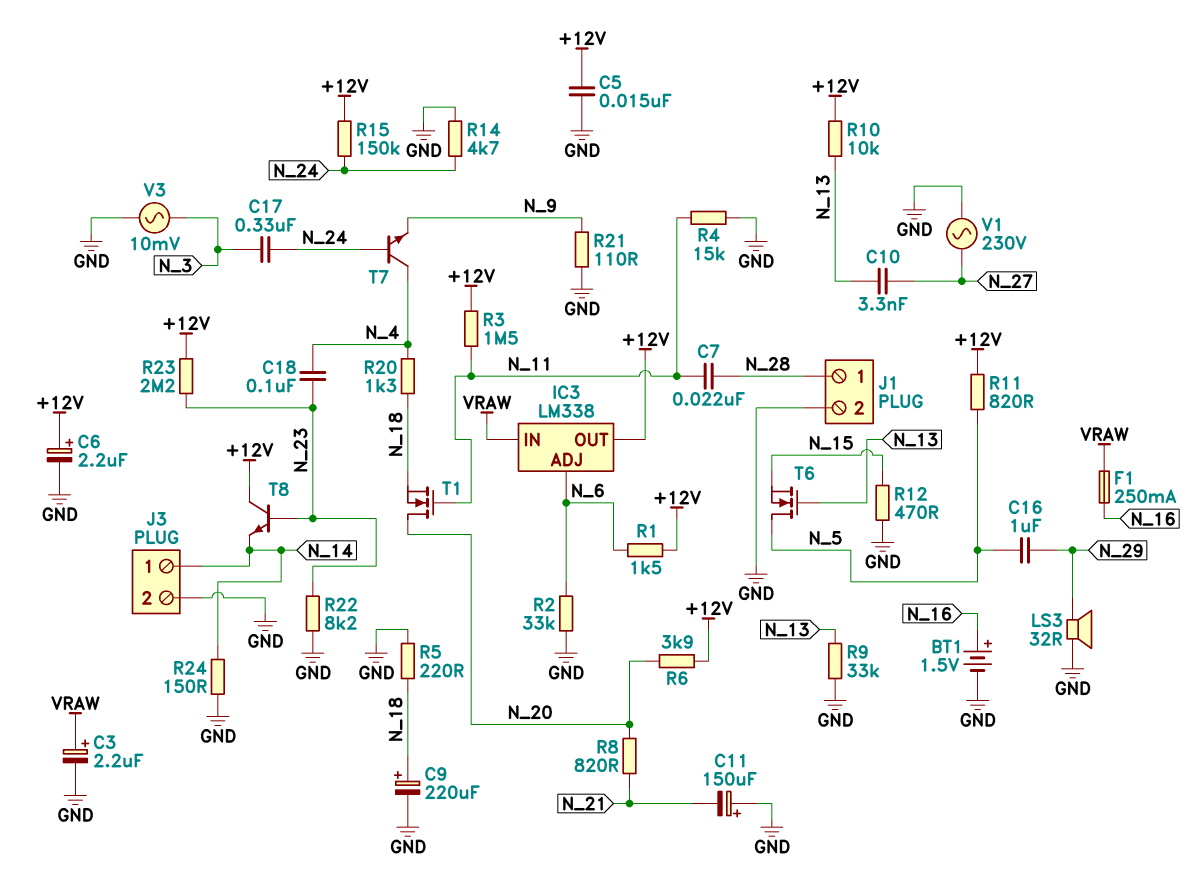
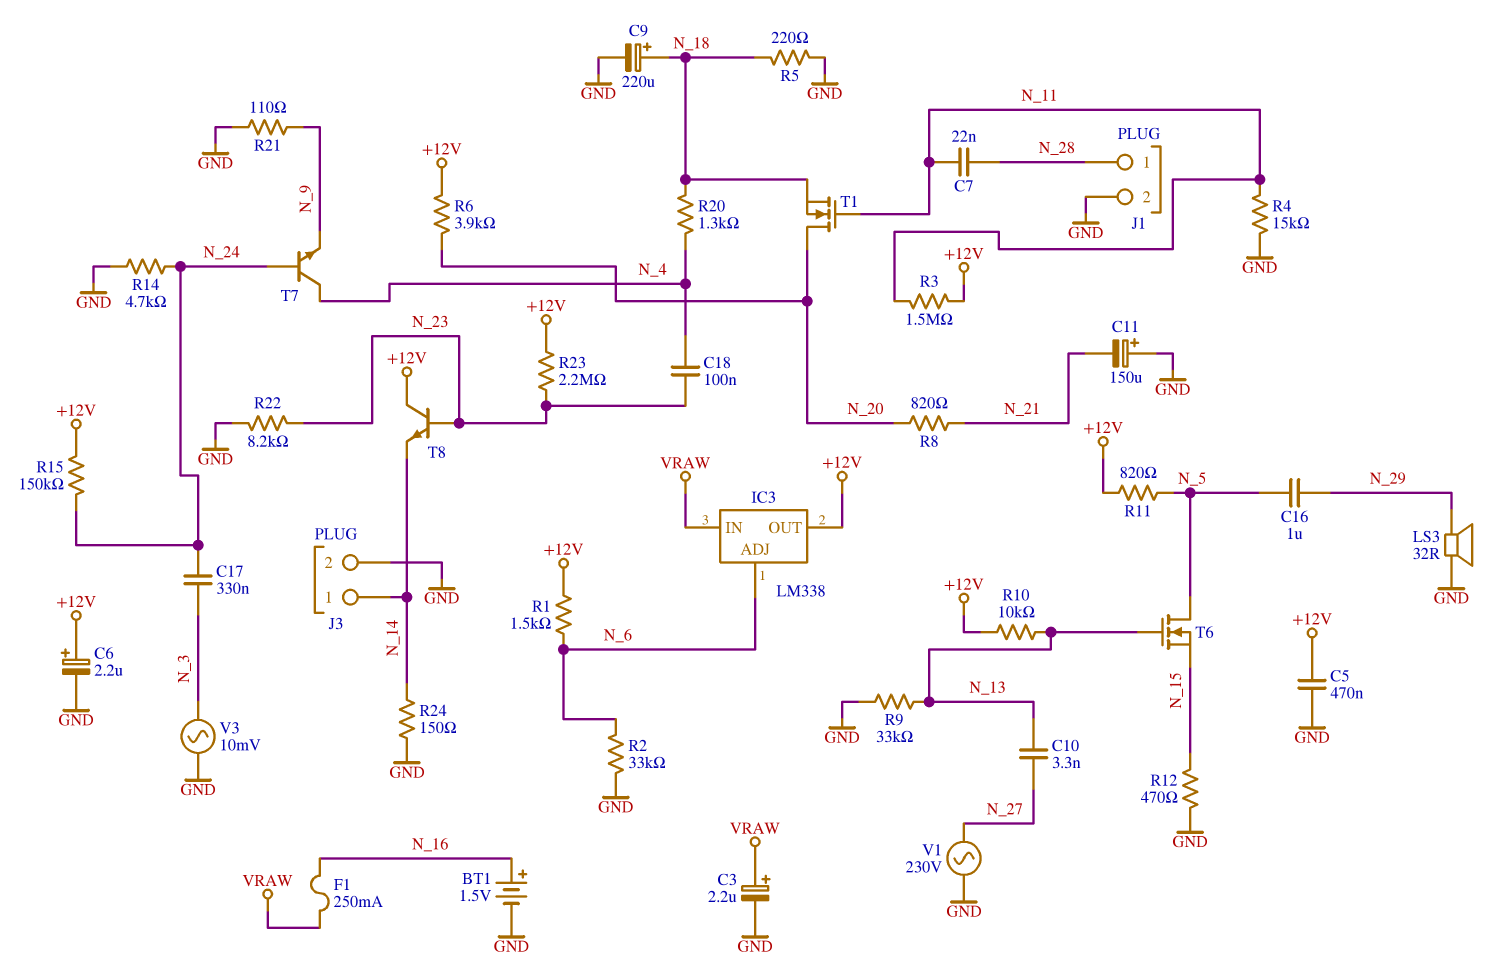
C5: 15nF (+12V, GND) -> 470nF (+12V, GND)

